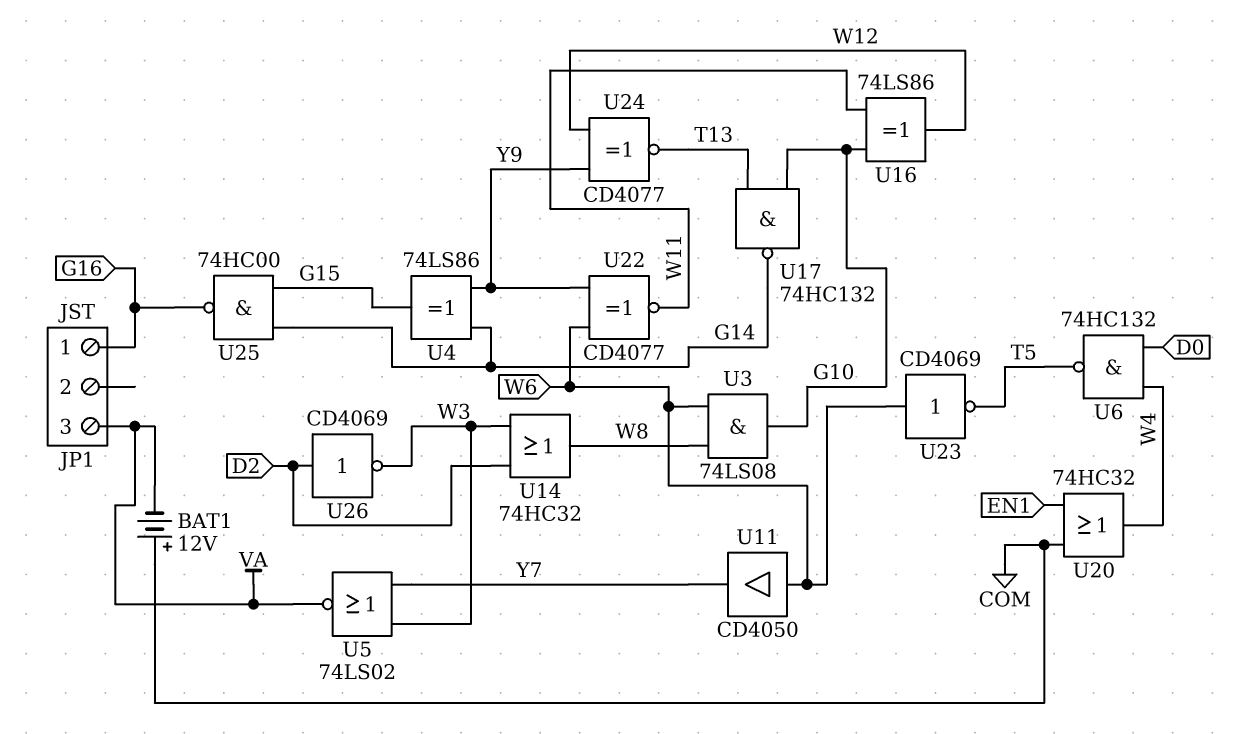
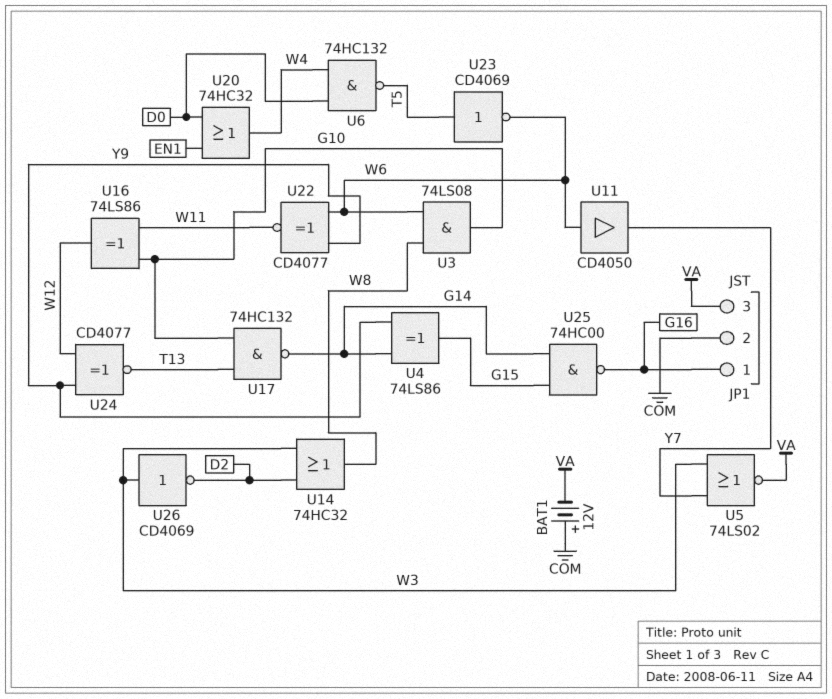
JP1 pin 2: none -> COM
U20: OR 74HC32 (in COM, in EN1, out W4) -> OR 74HC32 (in D0, in EN1, out W4)
U23: NOT CD4069 (in W6, out T5) -> NOT CD4069 (in T5, out W6)
U26: NOT CD4069 (in D2, out W3) -> NOT CD4069 (in W3, out D2)

